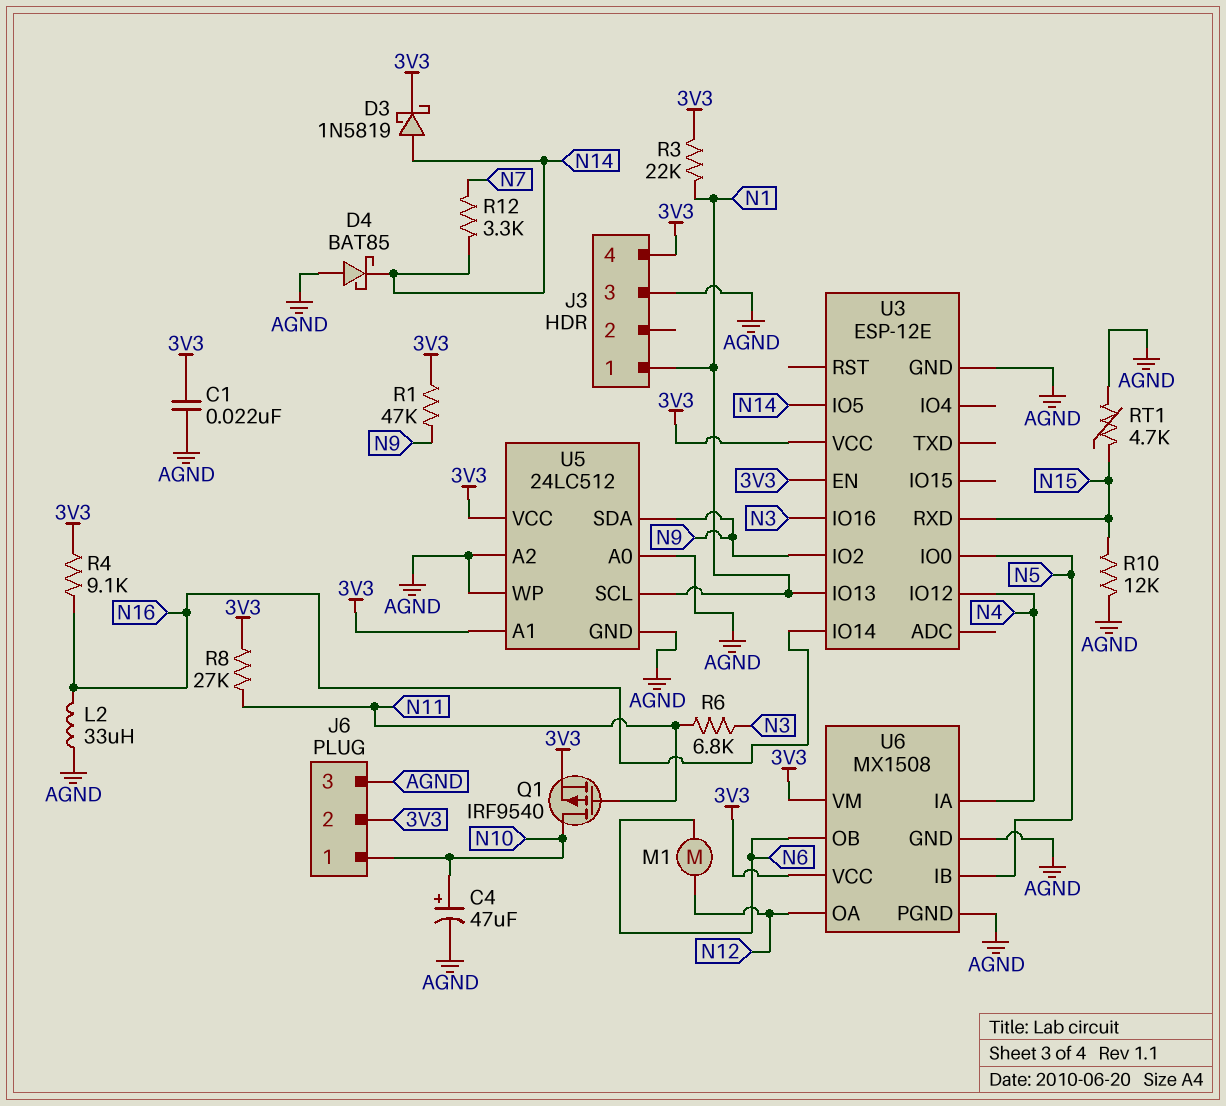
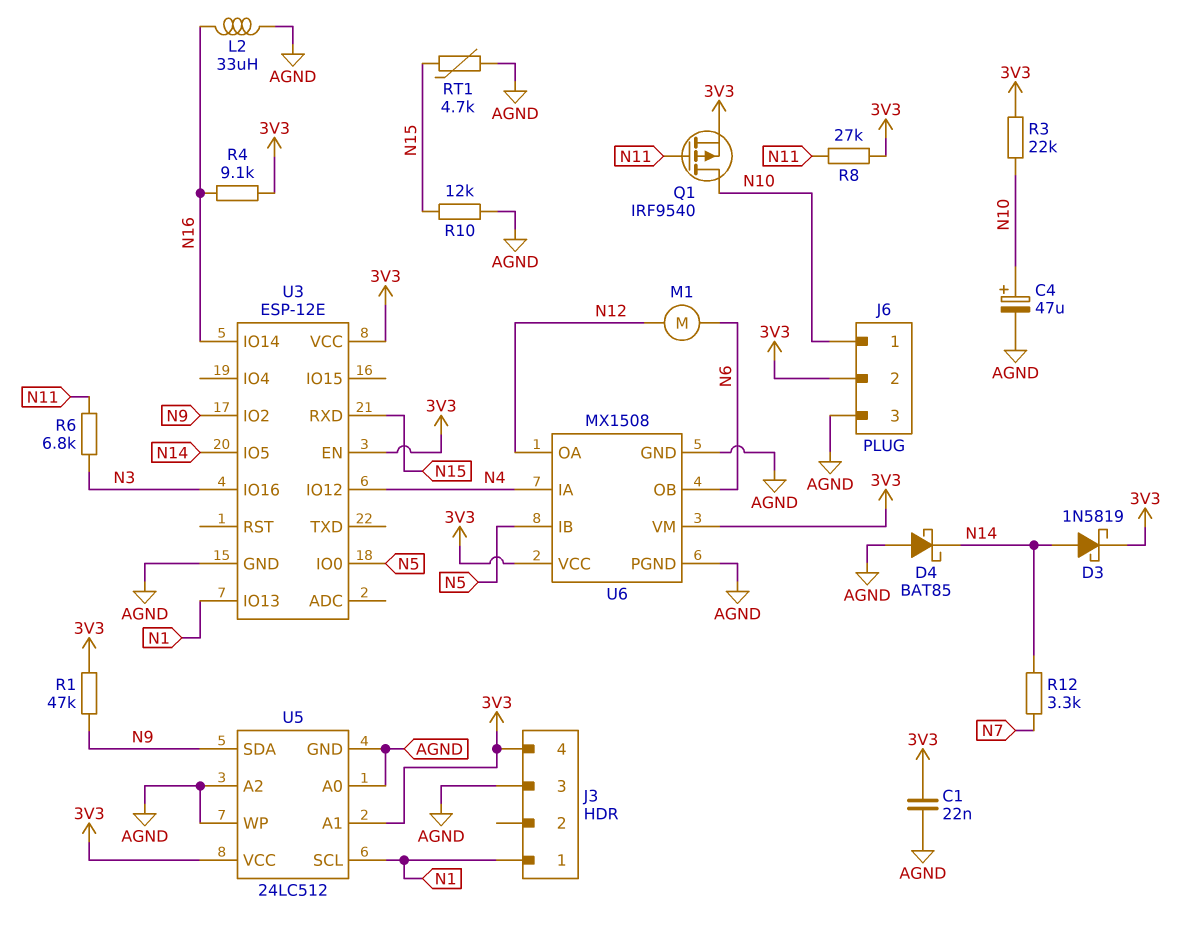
R3: 22k (3V3, N1) -> 22k (3V3, N10)

